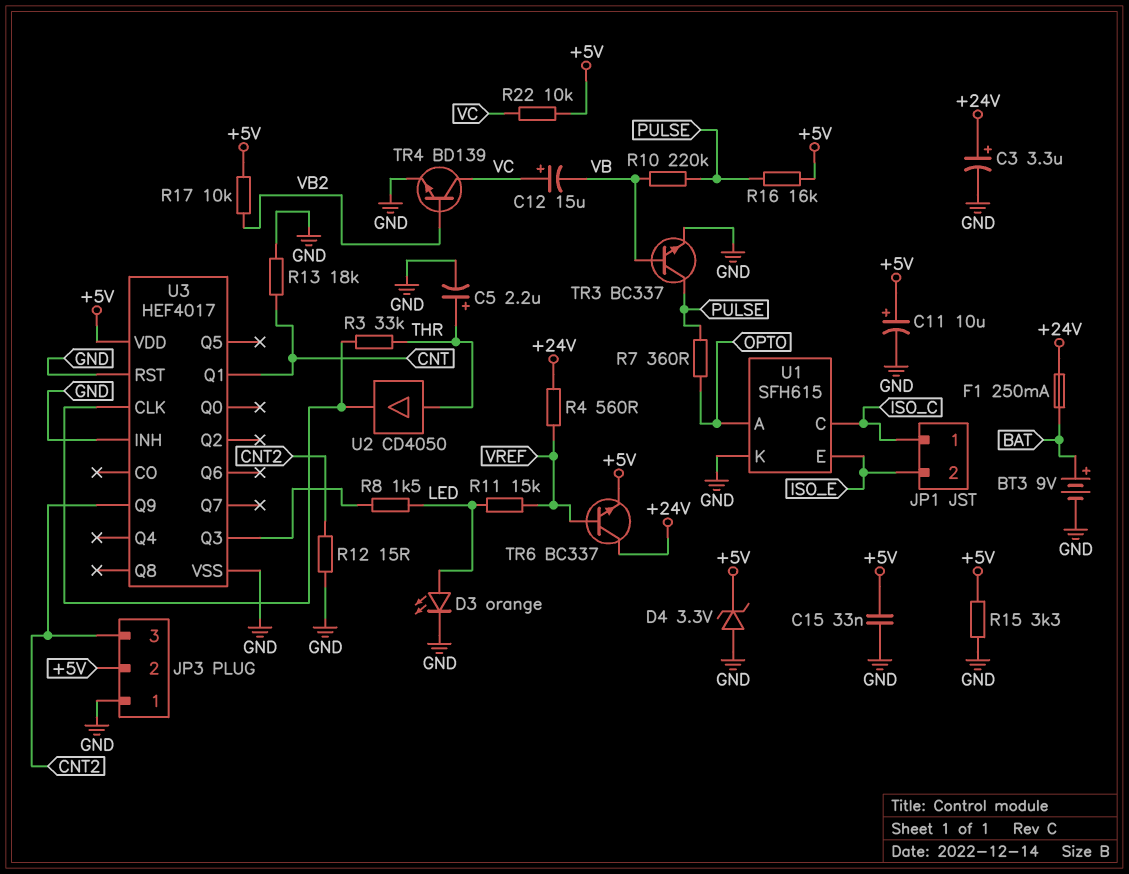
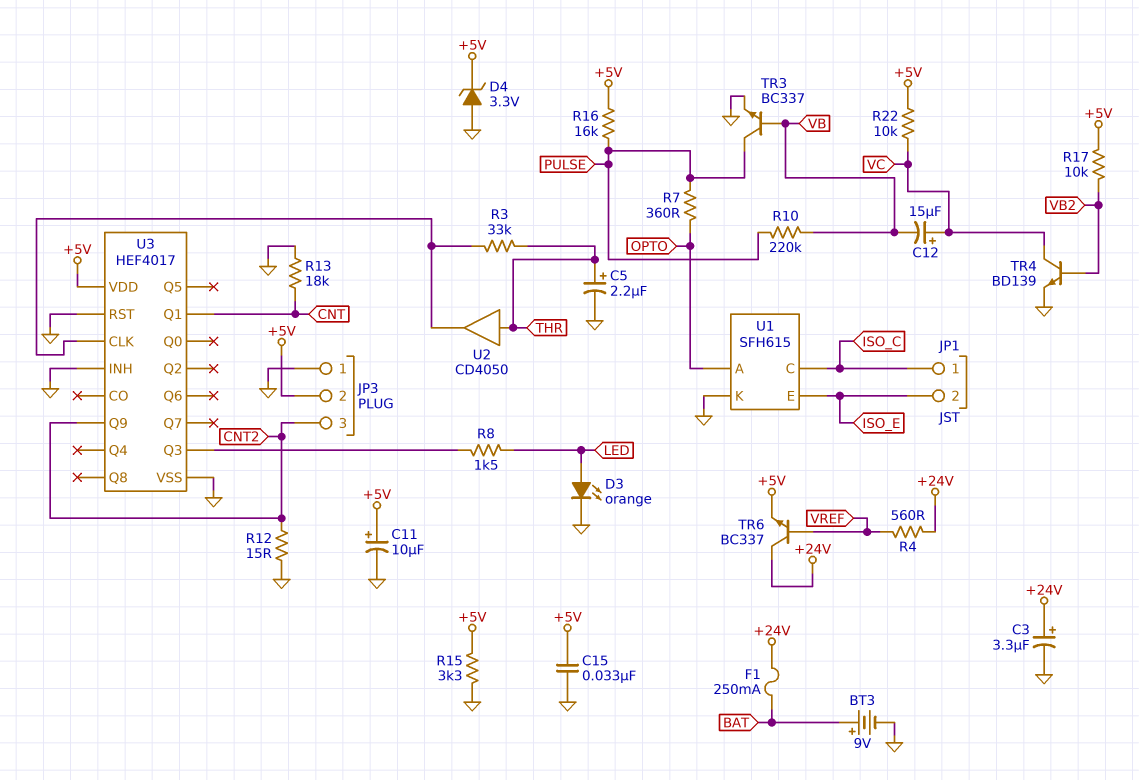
R11: 15k (LED, VREF) -> none

